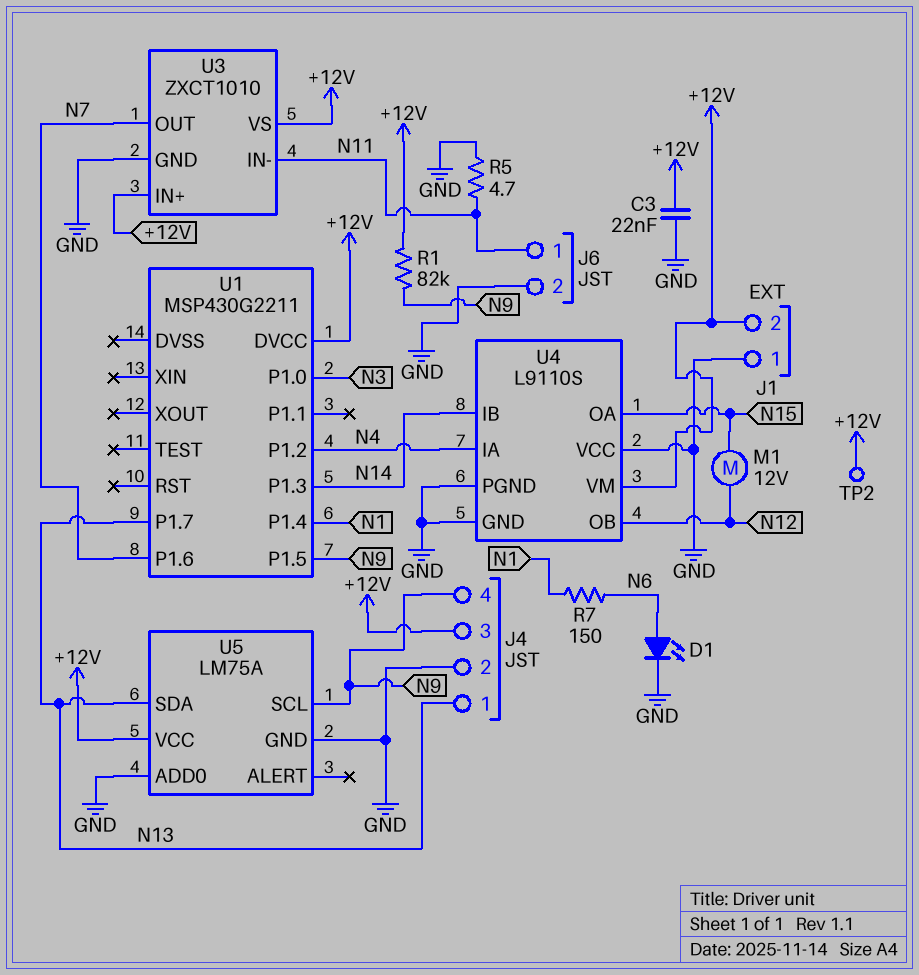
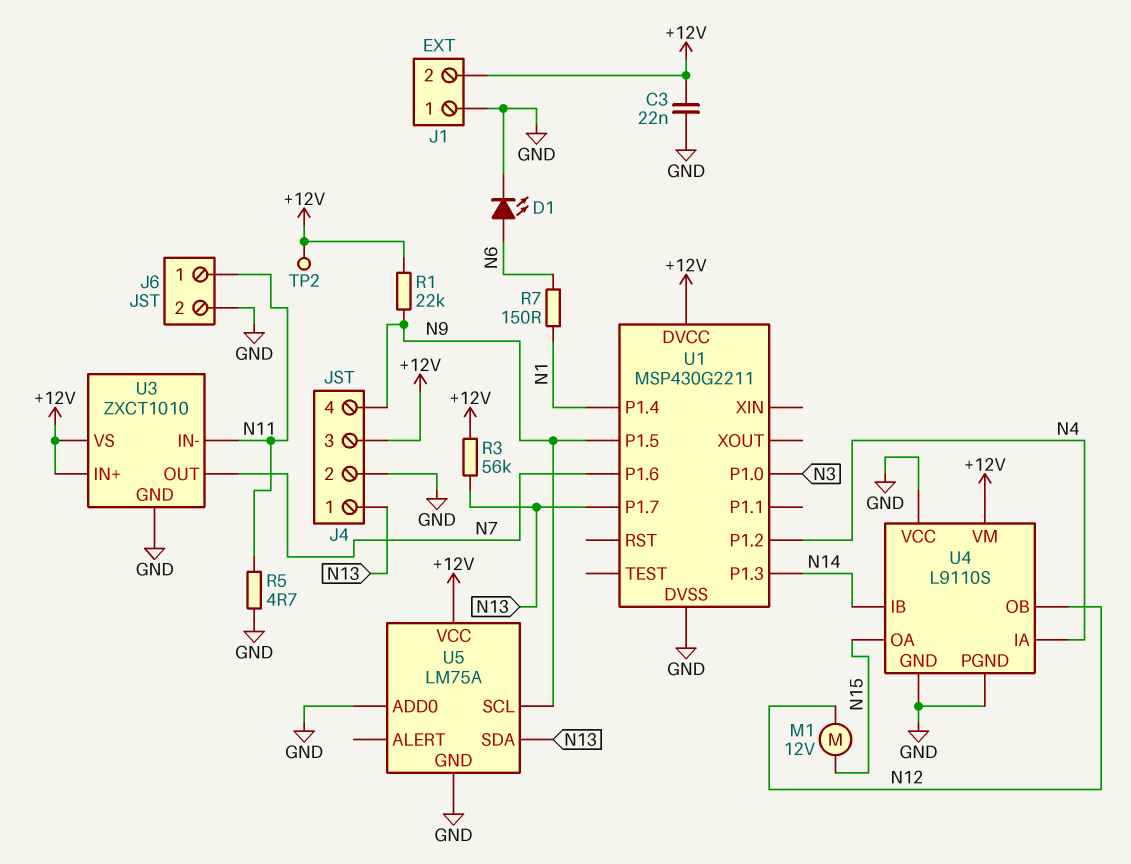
R1: 82k (+12V, N9) -> 22k (+12V, N9)
R3: none -> 56k (+12V, N13)
U1 pin DVSS: none -> GND

